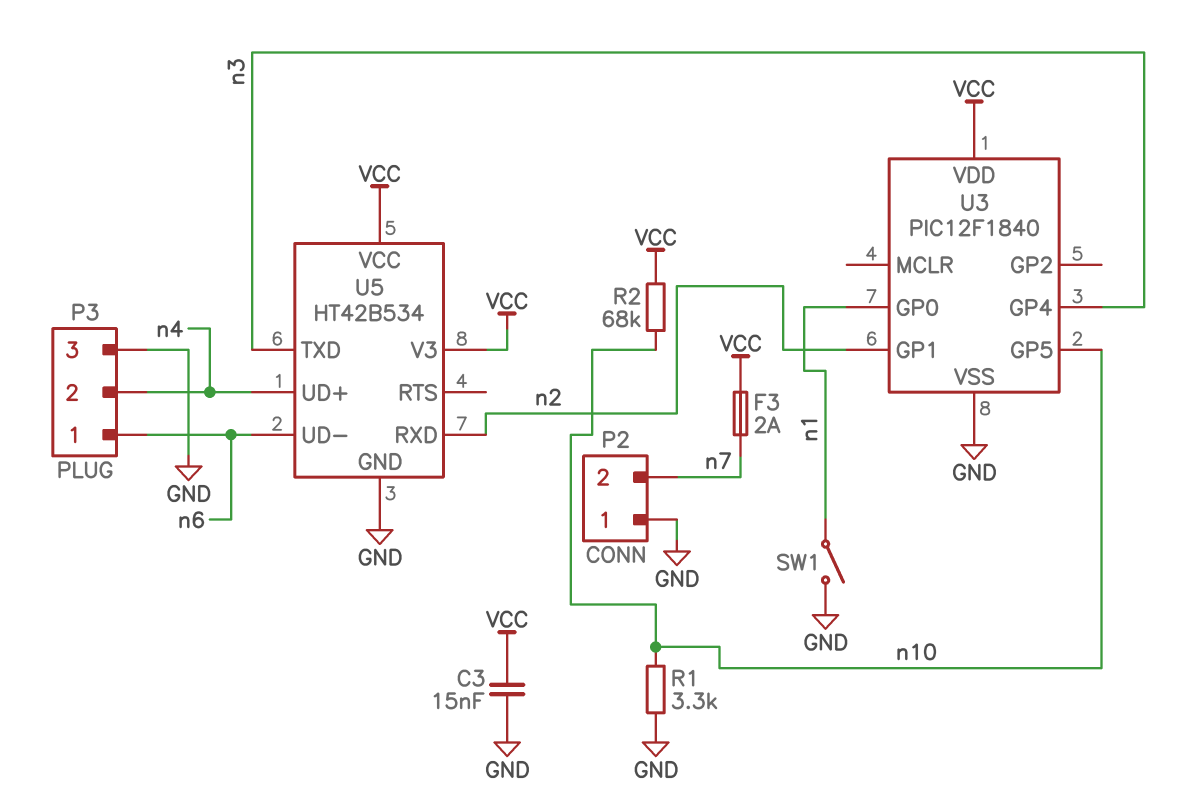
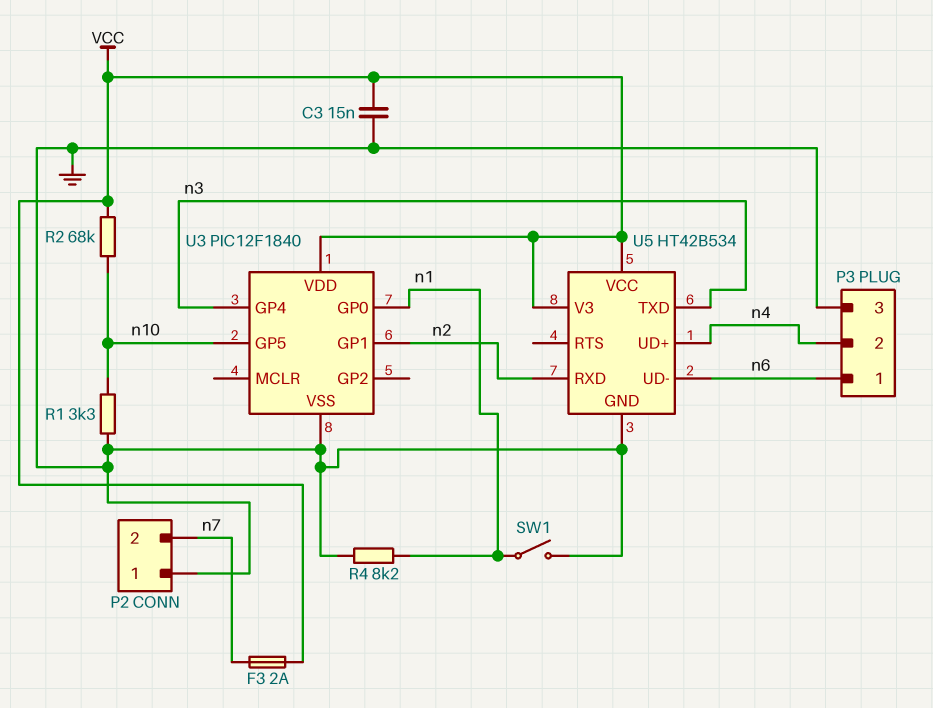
R4: none -> 8.2k (GND, n1)

